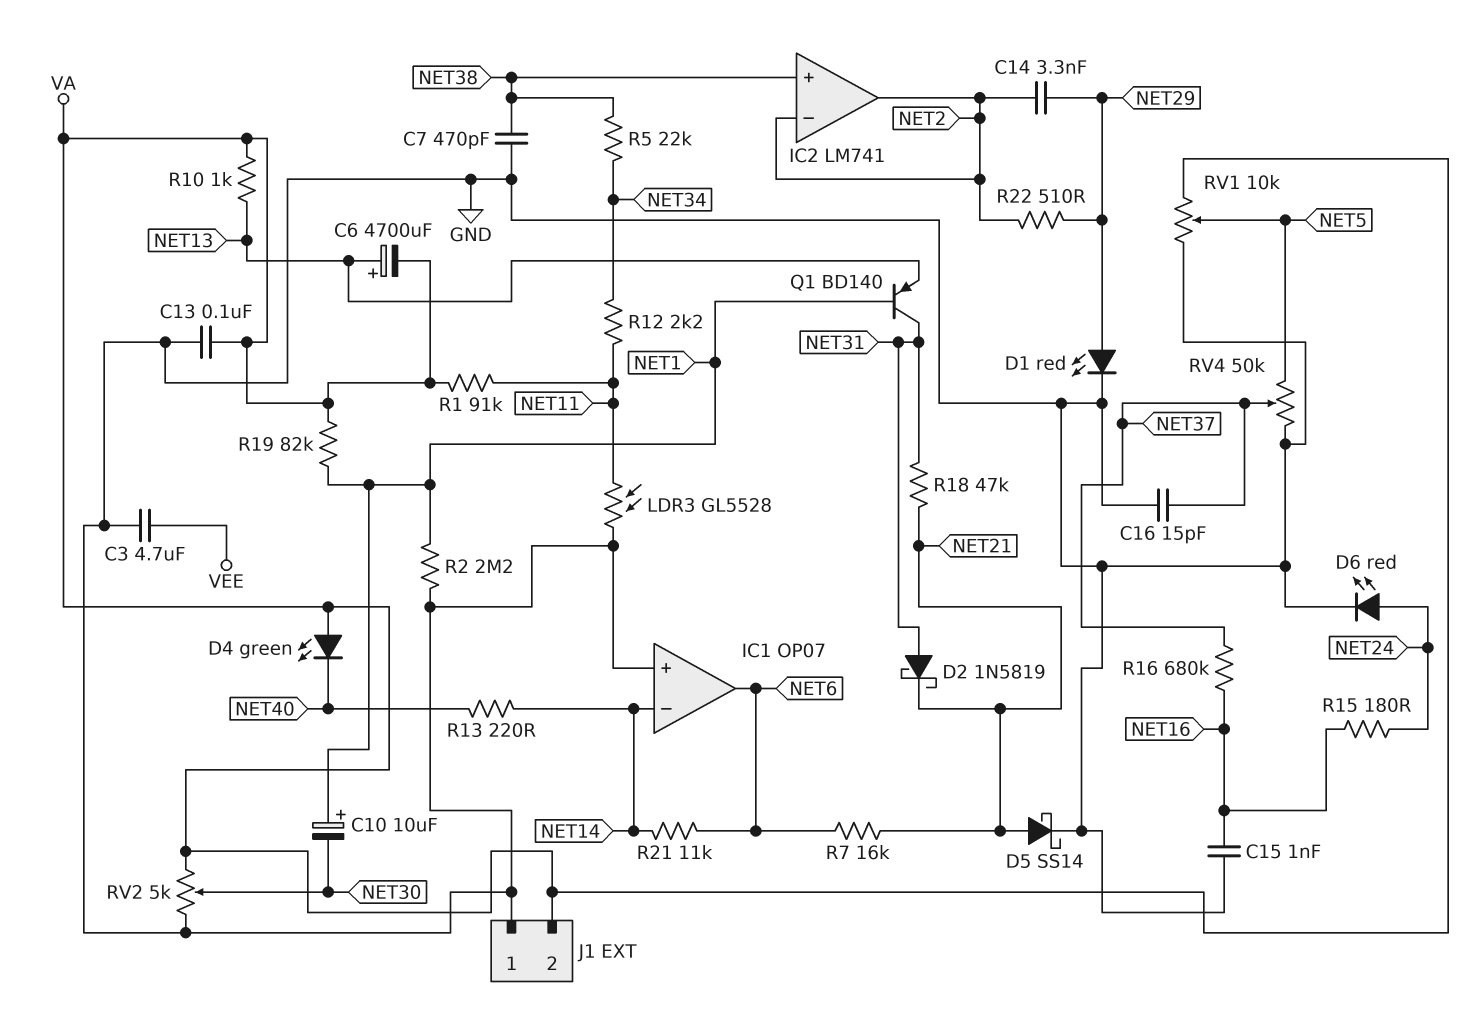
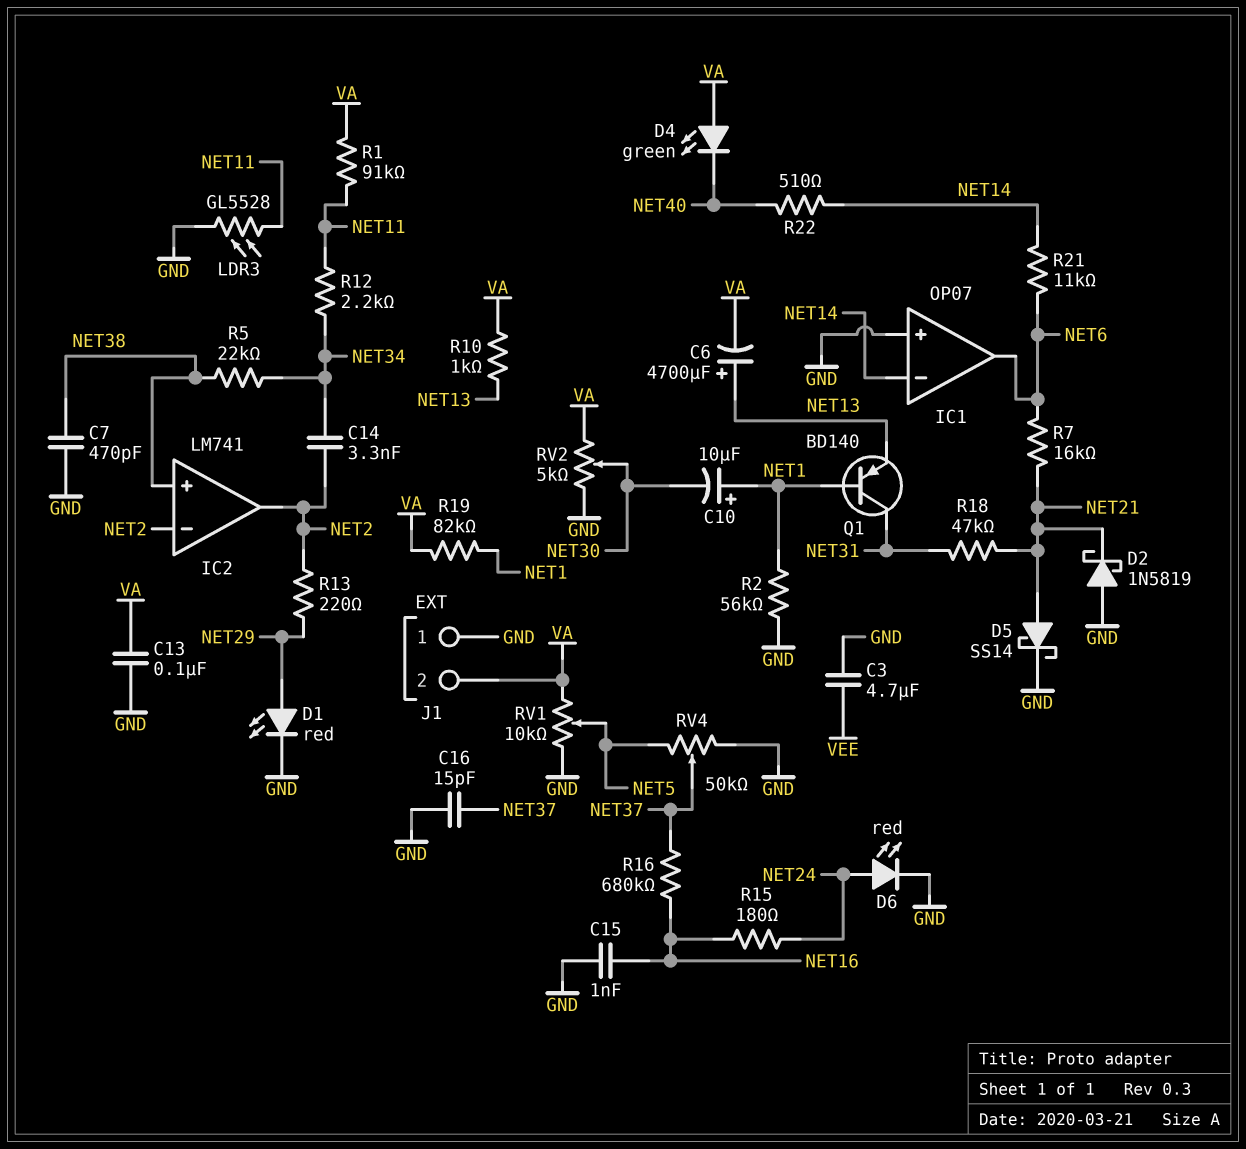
C14: 3.3nF (NET2, NET29) -> 3.3nF (NET2, NET34)
D2: schottky 1N5819 (A NET31, K NET21) -> schottky 1N5819 (A GND, K NET21)
R2: 2.2M (GND, NET1) -> 56k (GND, NET1)
R13: 220 (NET14, NET40) -> 220 (NET2, NET29)
R22: 510 (NET2, NET29) -> 510 (NET14, NET40)

